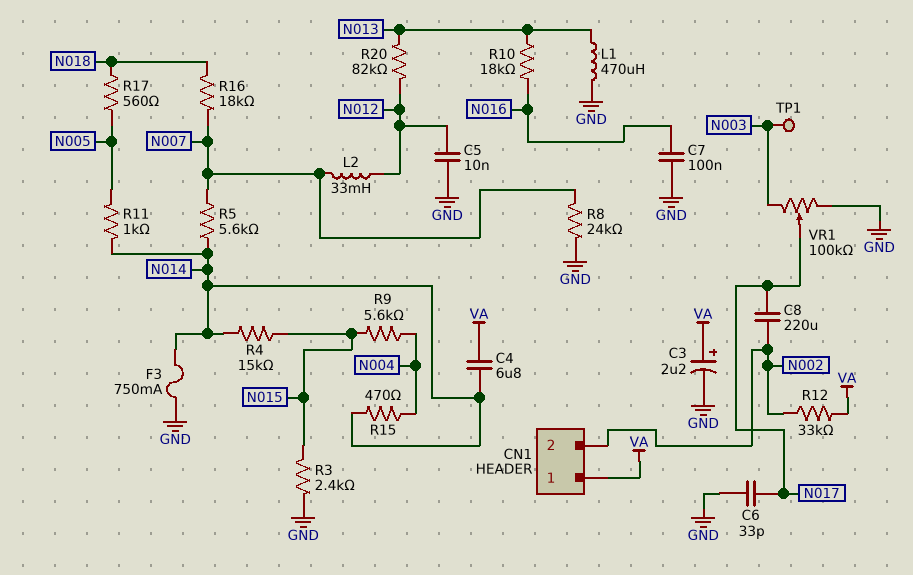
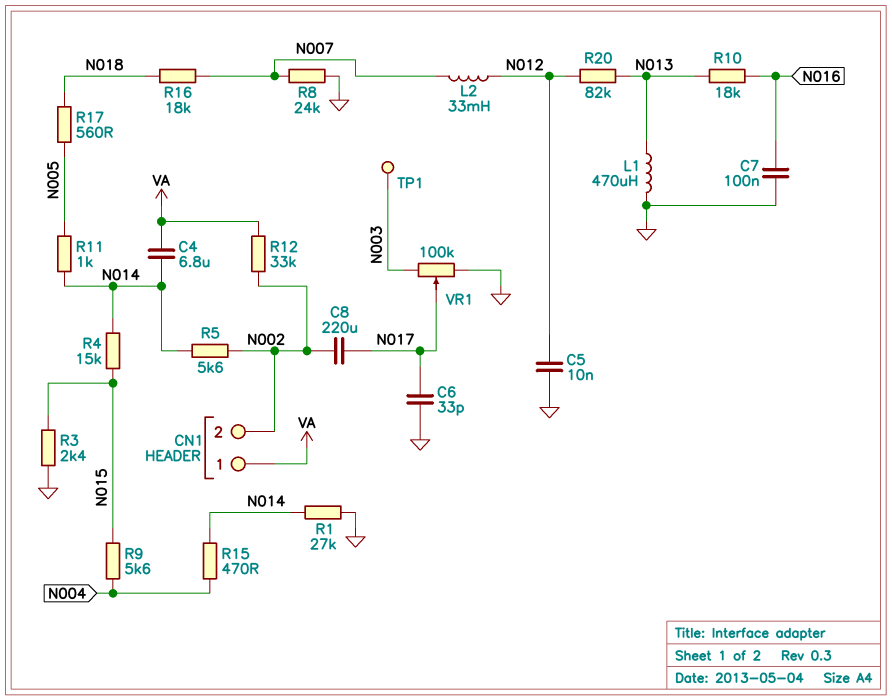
C3: 2.2uF (plus VA, minus GND) -> none
F3: 750mA (GND, N014) -> none
R1: none -> 27k (GND, N014)
R5: 5.6k (N007, N014) -> 5.6k (N002, N014)

